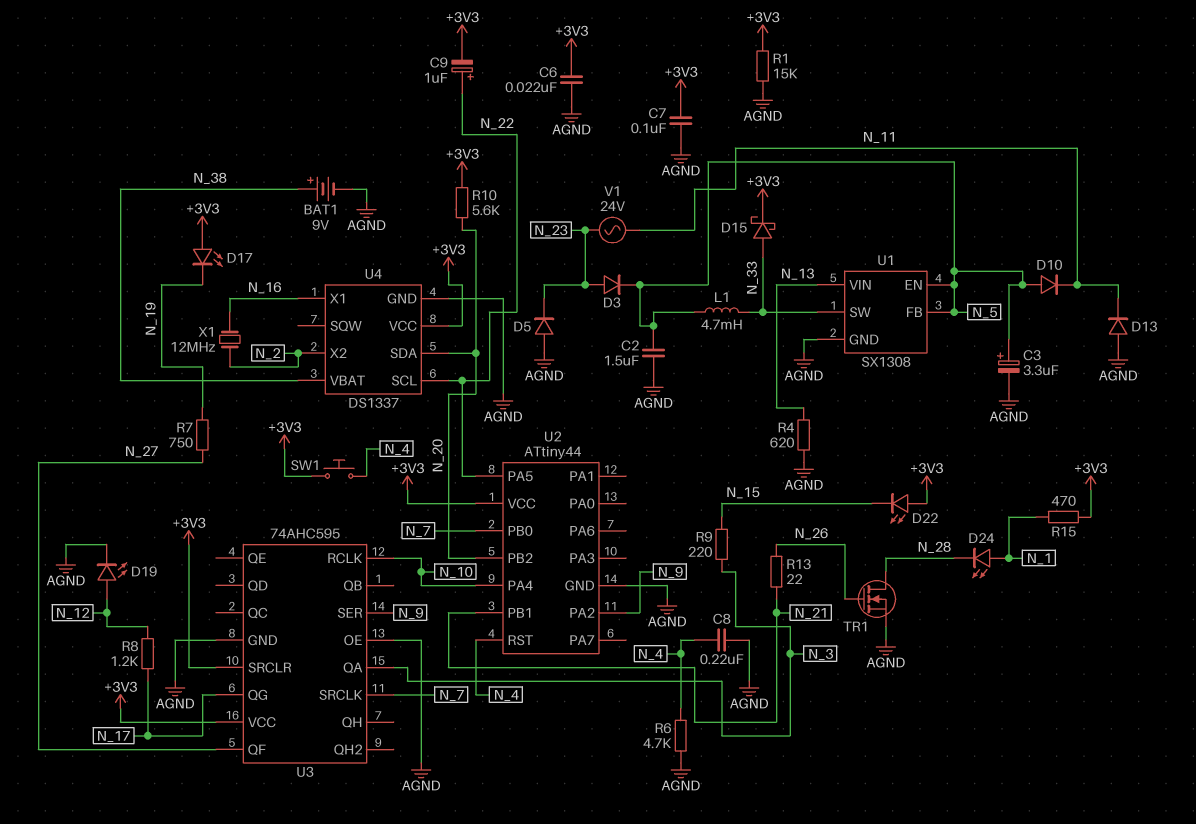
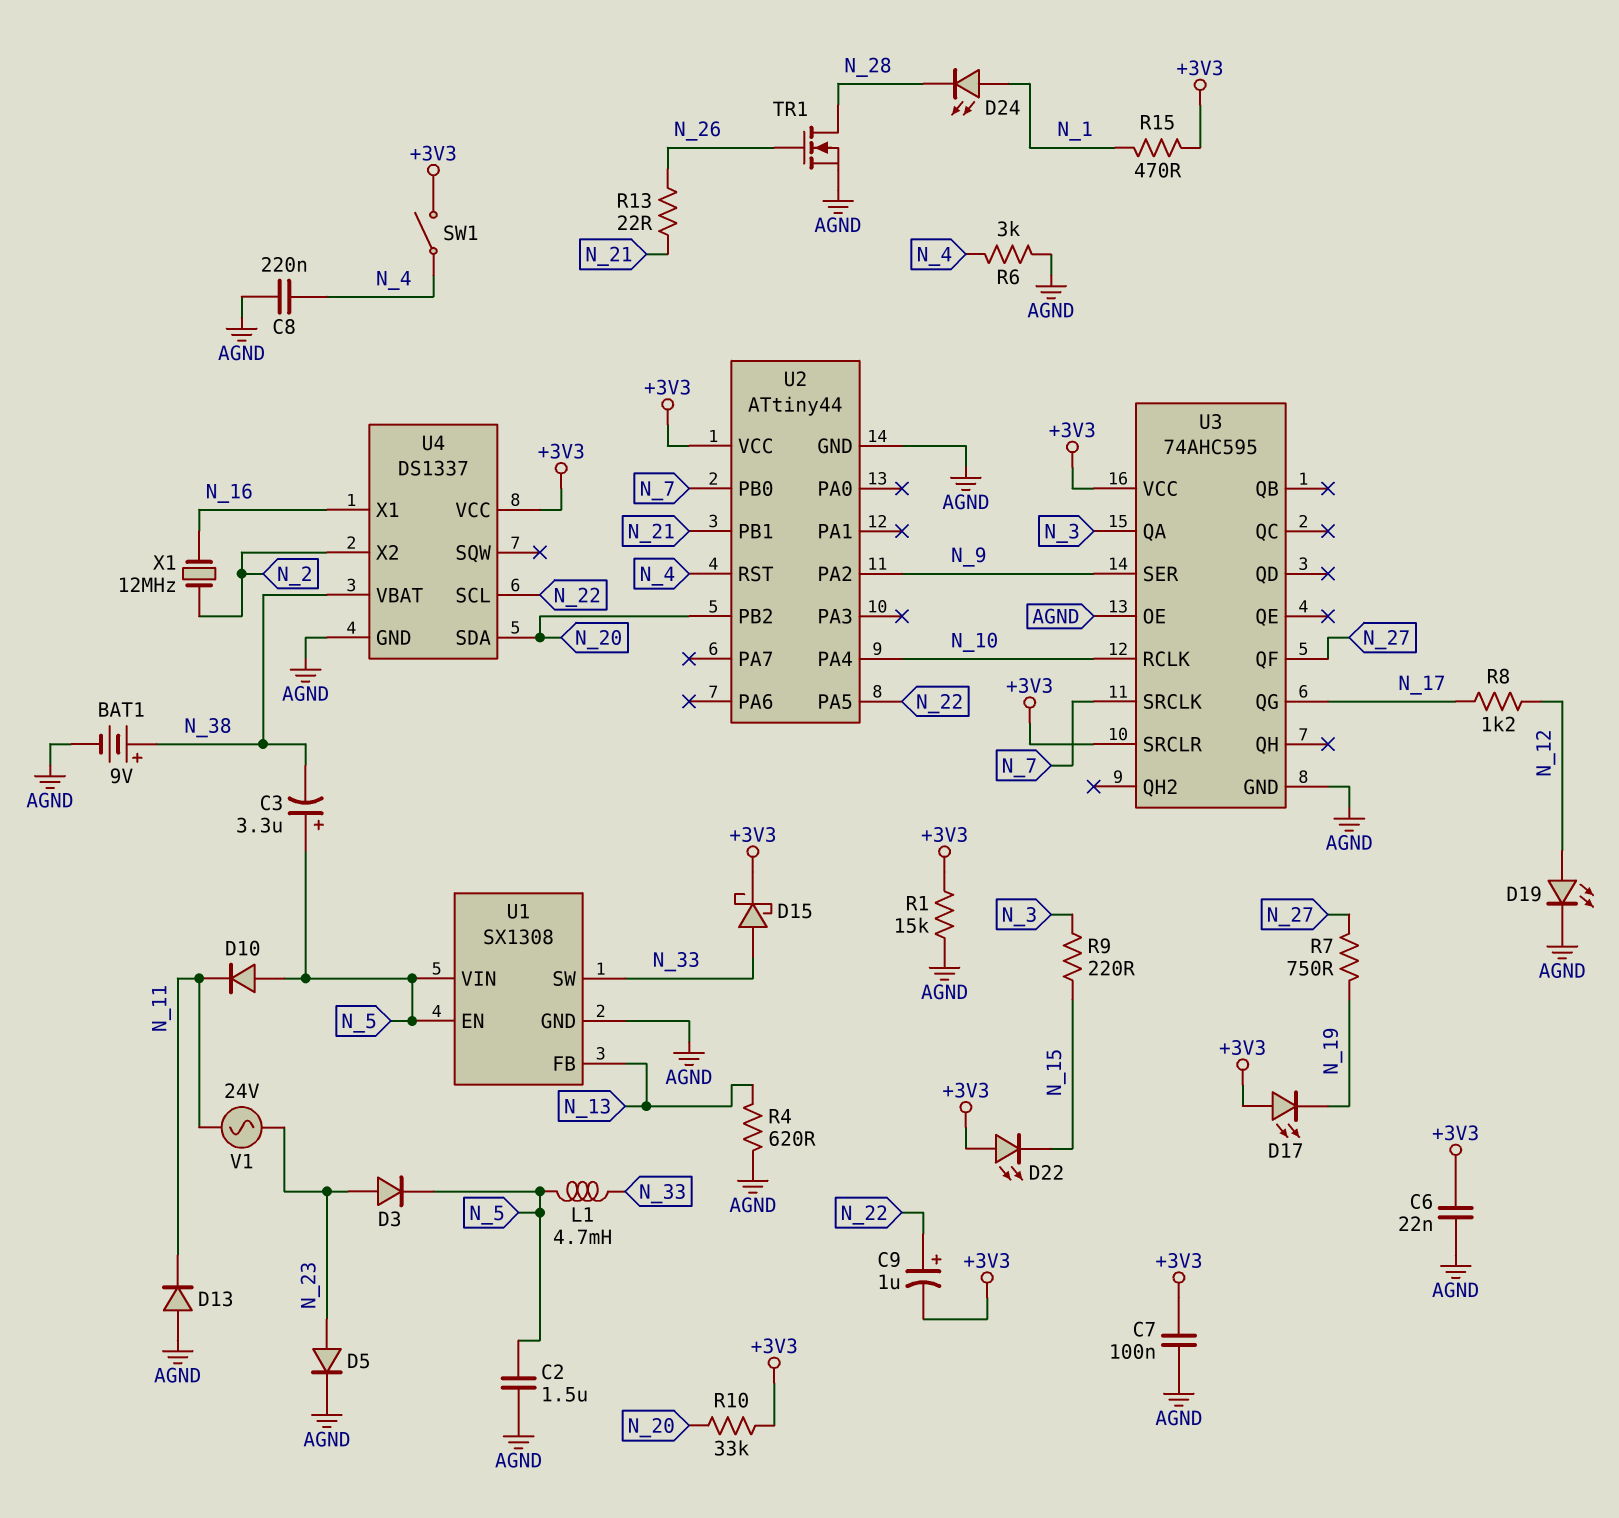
C3: 3.3uF (plus N_5, minus AGND) -> 3.3uF (plus N_5, minus N_38)
D5: diode (A AGND, K N_23) -> diode (A N_23, K AGND)
R6: 4.7k (AGND, N_4) -> 3k (AGND, N_4)
R10: 5.6k (+3V3, N_20) -> 33k (+3V3, N_20)
SW1: button (+3V3, N_4) -> switch (+3V3, N_4)
U1 pin FB: N_5 -> N_13
U1 pin VIN: N_13 -> N_5

